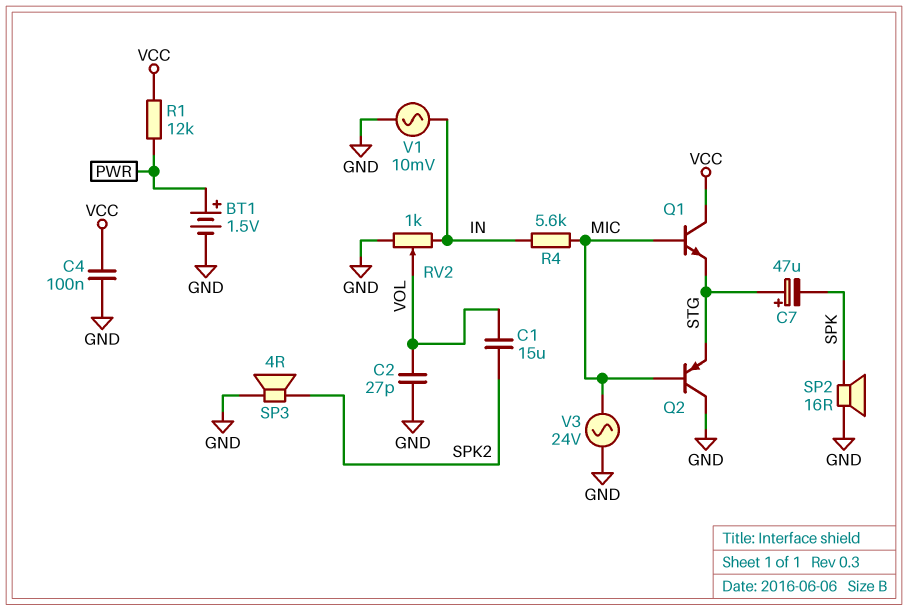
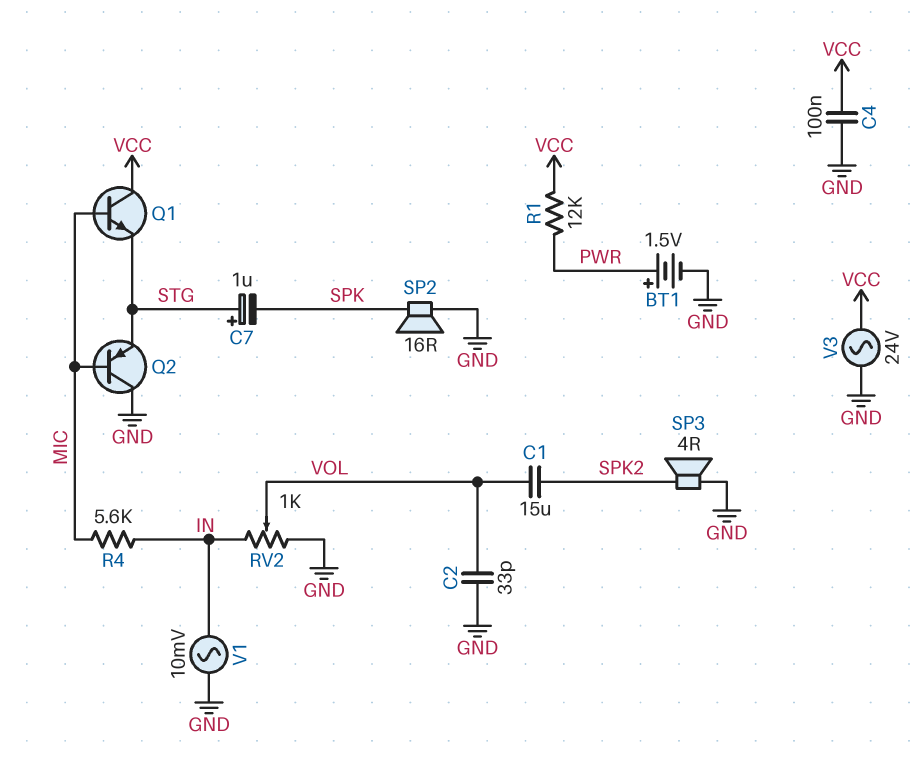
C2: 27pF (GND, VOL) -> 33pF (GND, VOL)
C7: 47uF (plus STG, minus SPK) -> 1uF (plus STG, minus SPK)
V3: AC 24V (GND, MIC) -> AC 24V (GND, VCC)

